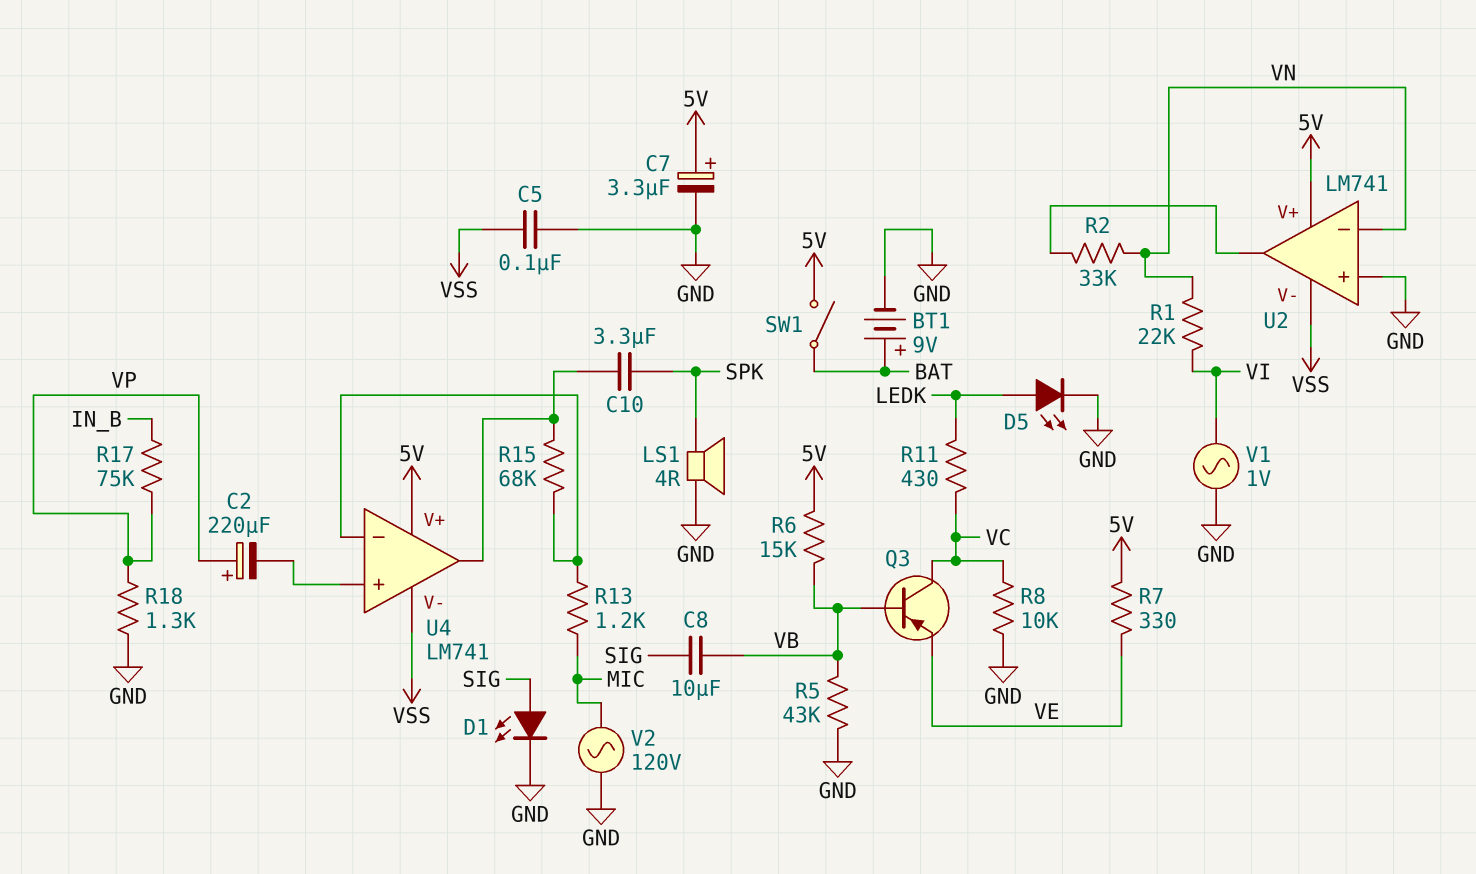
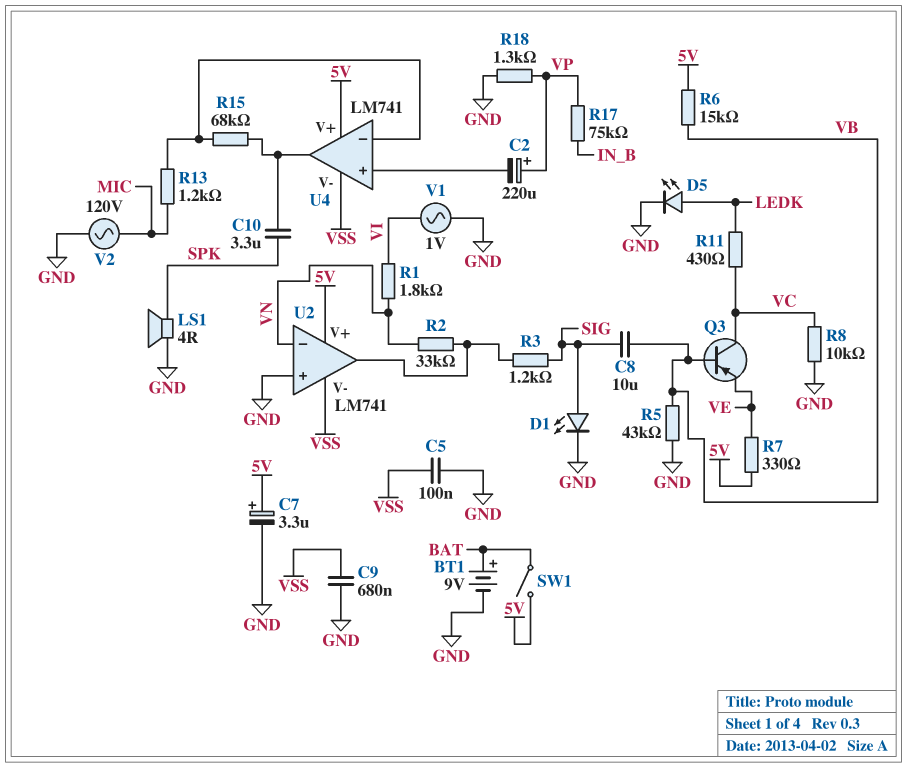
C9: none -> 680nF (GND, VSS)
R1: 22k (VI, VN) -> 1.8k (VI, VN)
R3: none -> 1.2k (SIG, U2/out)

